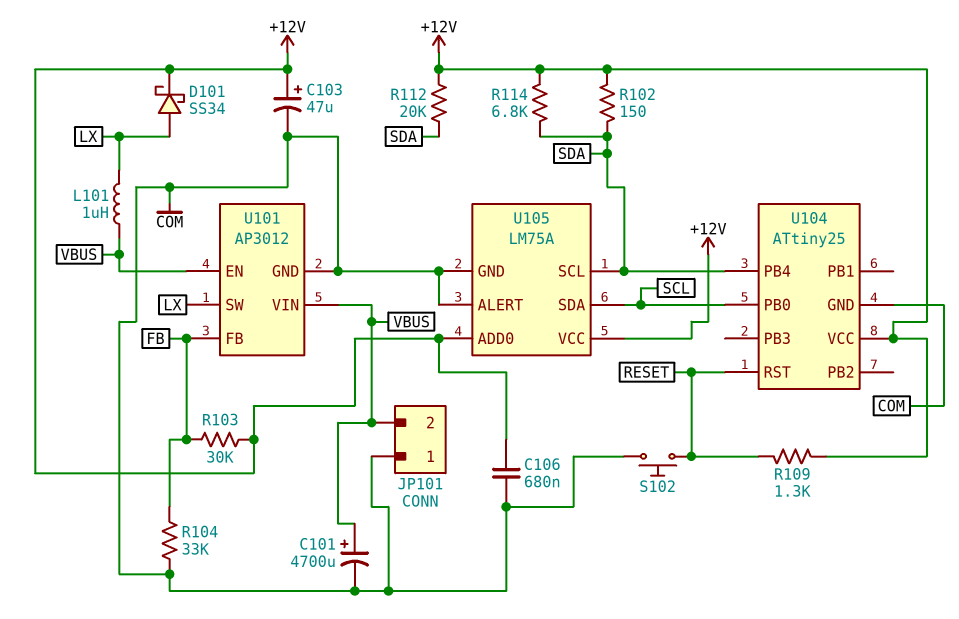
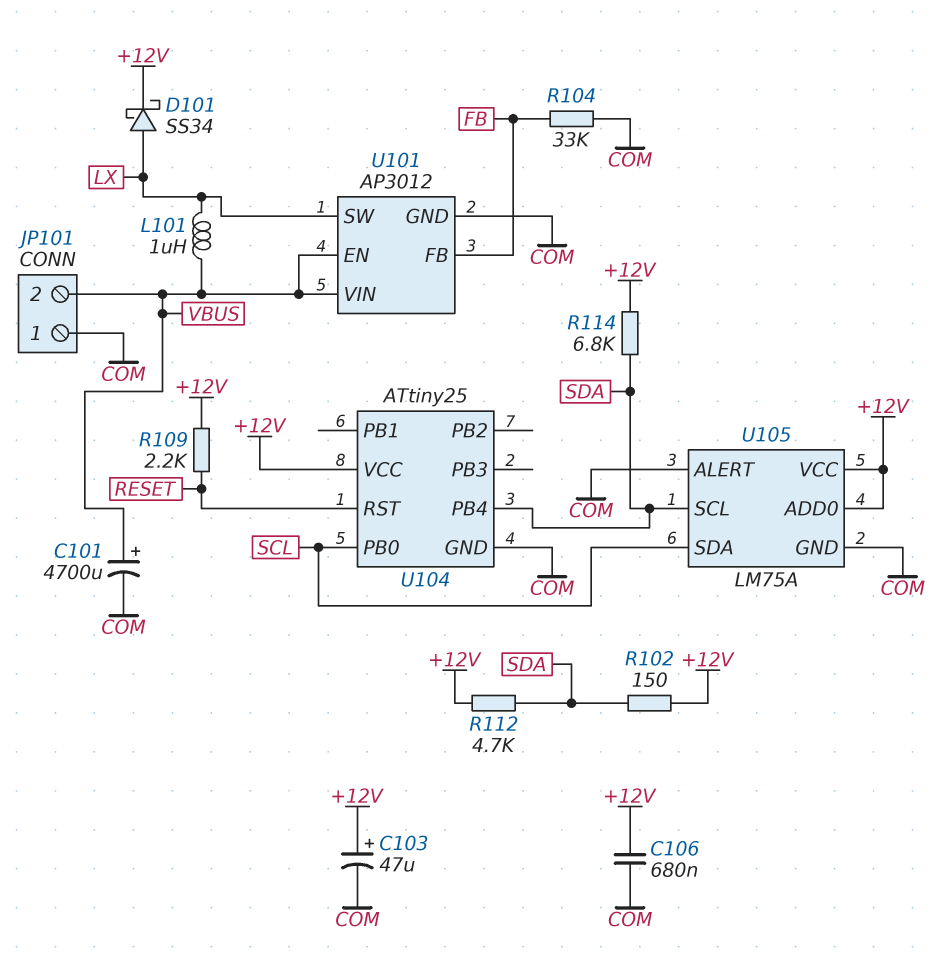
R103: 30k (+12V, FB) -> none
R109: 1.3k (+12V, RESET) -> 2.2k (+12V, RESET)
R112: 20k (+12V, SDA) -> 4.7k (+12V, SDA)
S102: button (COM, RESET) -> none

